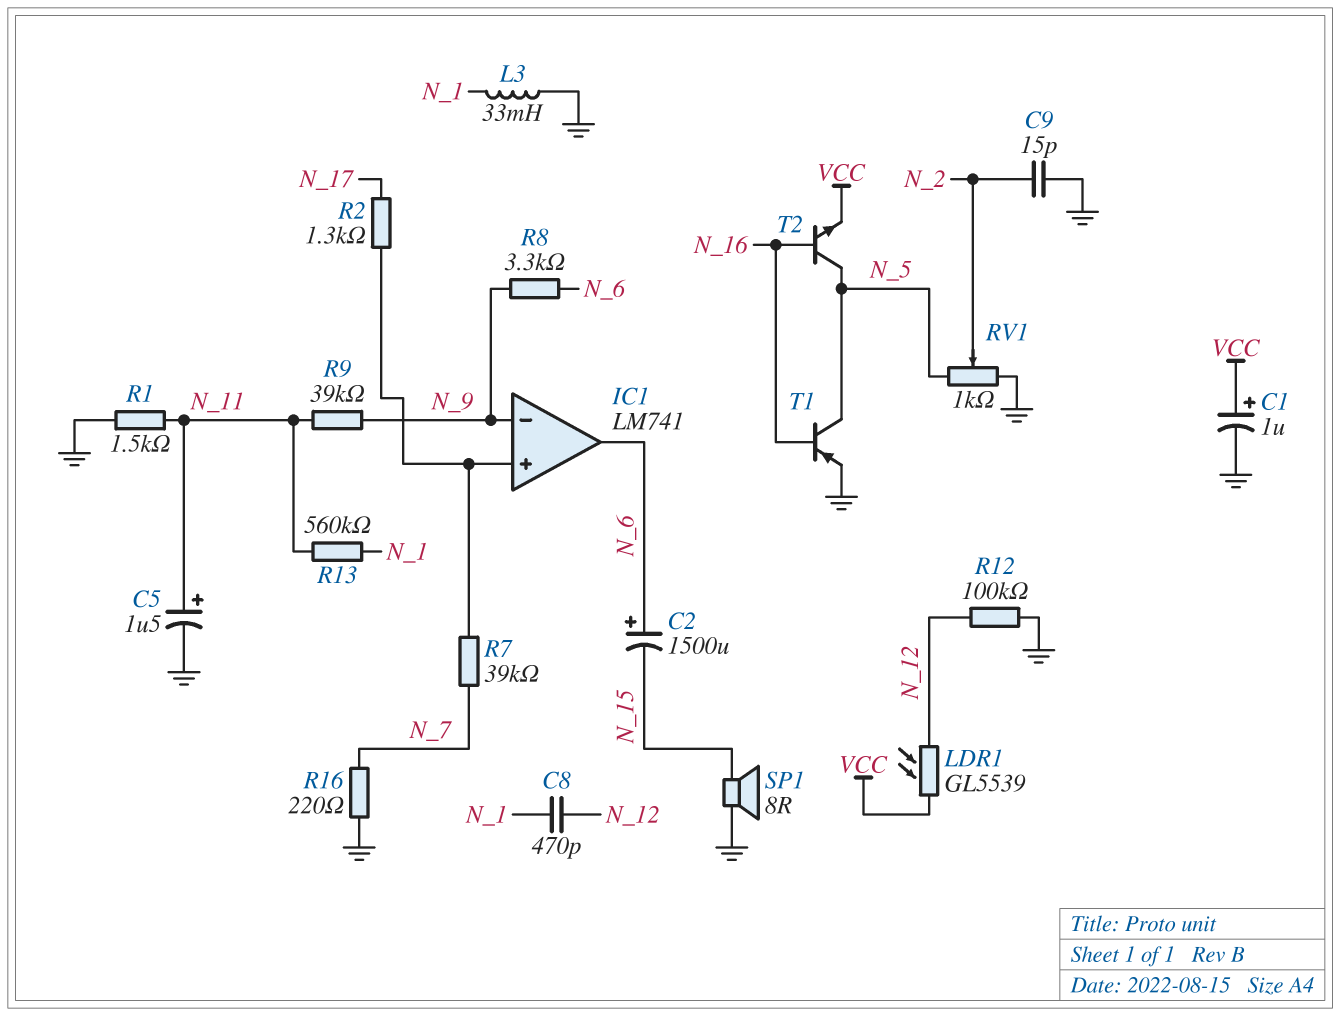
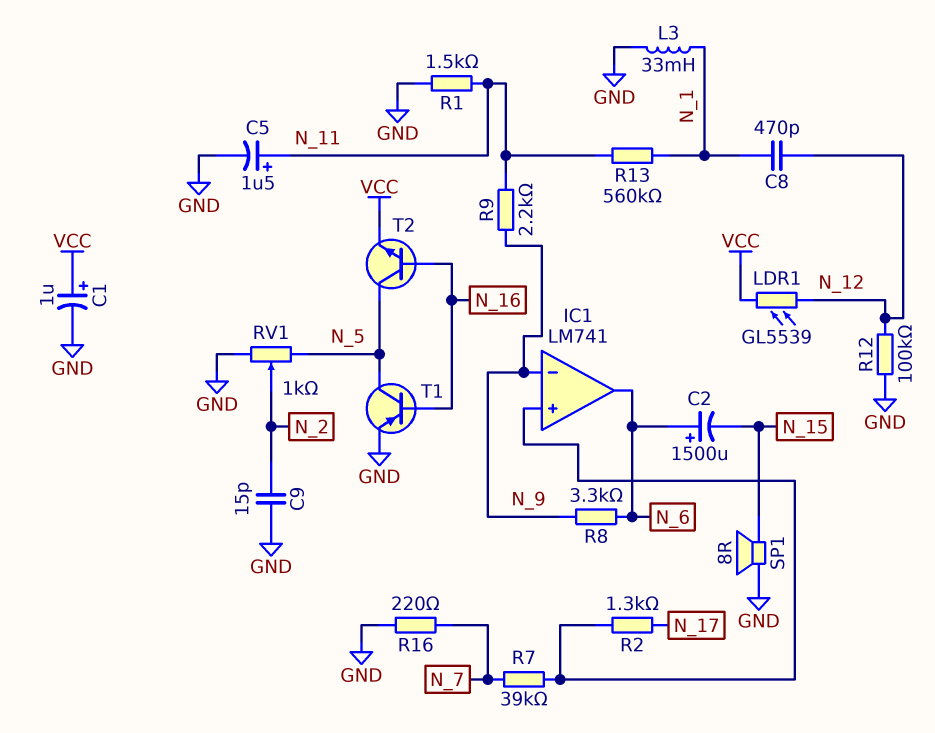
R9: 39k (N_9, N_11) -> 2.2k (N_9, N_11)

